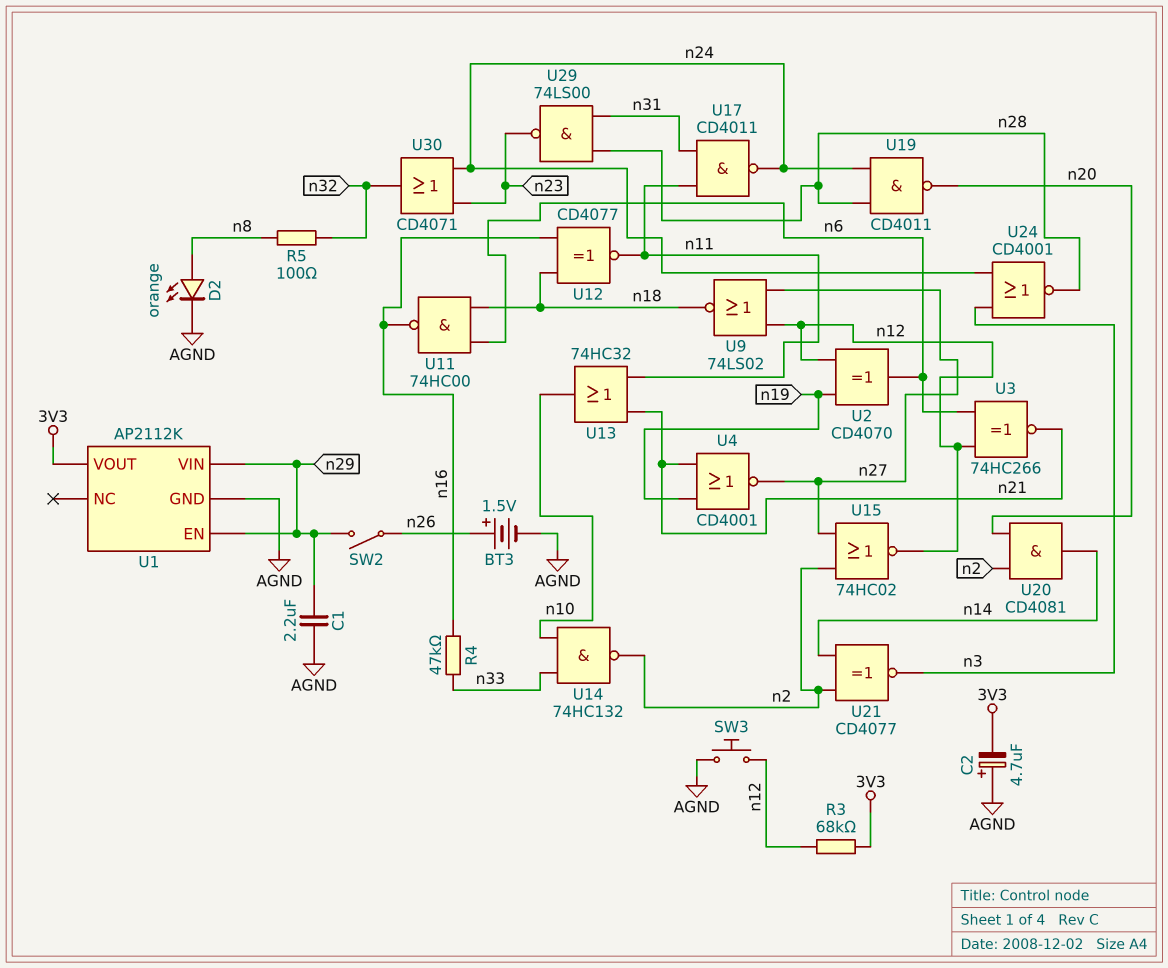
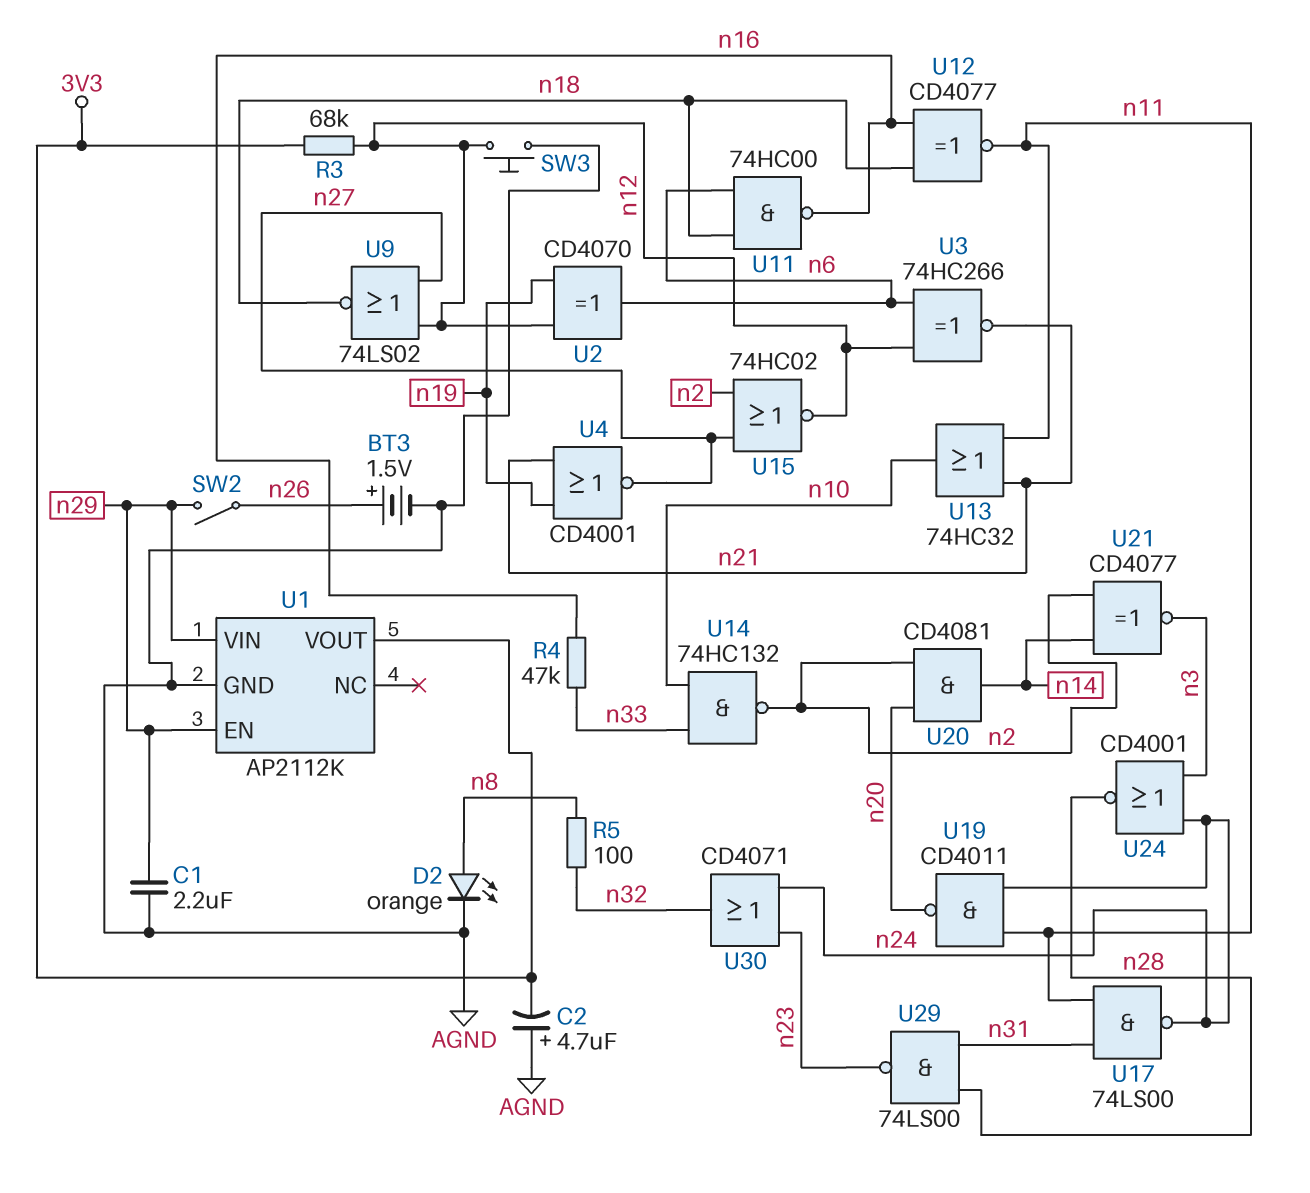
U17: NAND CD4011 (in n11, in n31, out n24) -> NAND 74LS00 (in n11, in n31, out n24)
U19: NAND CD4011 (in n24, in n28, out n20) -> NAND CD4011 (in n11, in n24, out n20)

